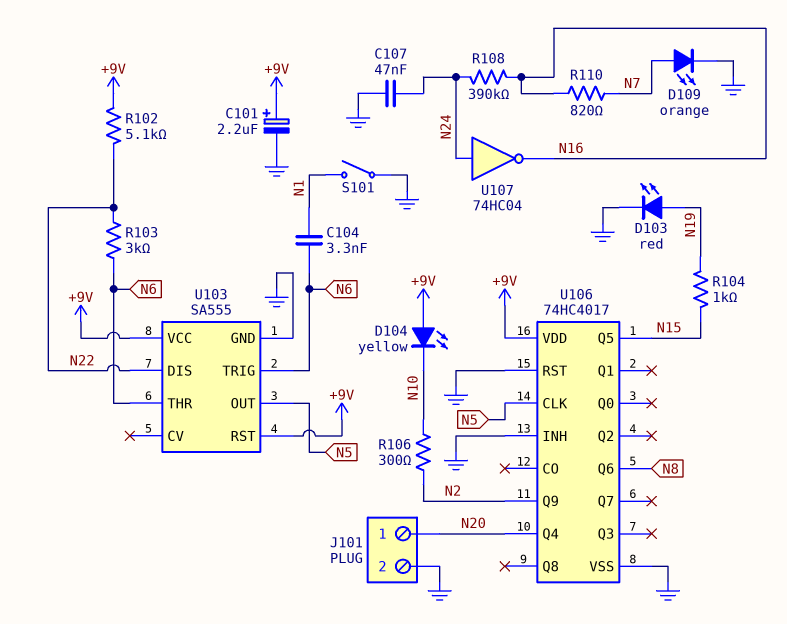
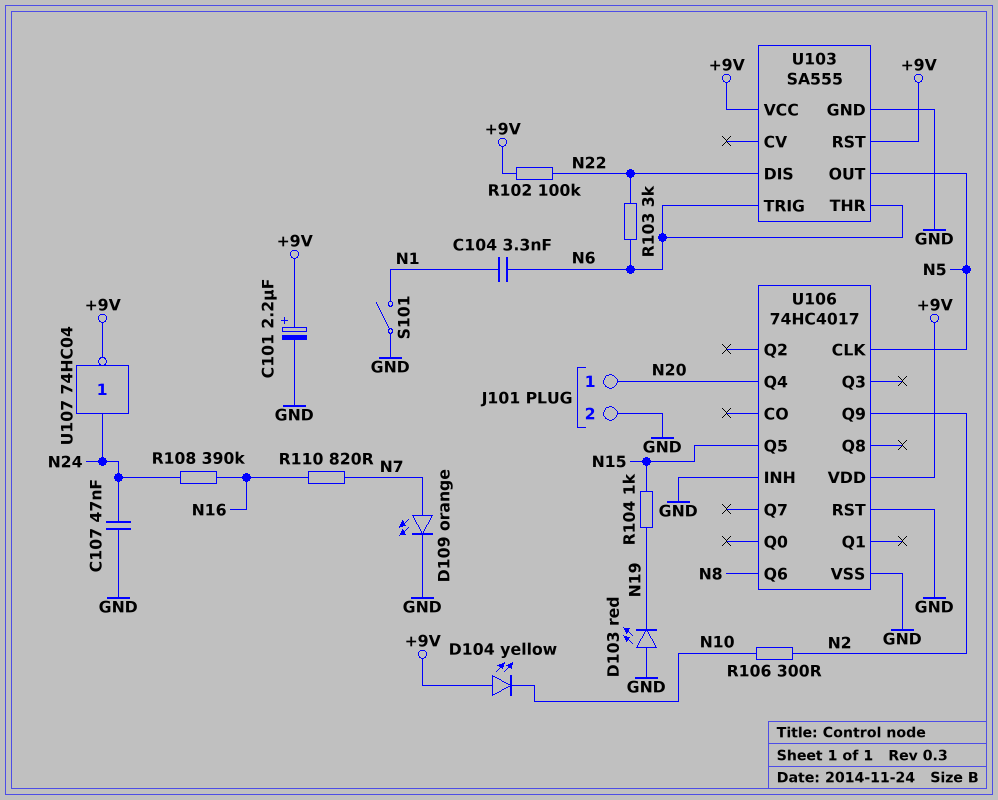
D103: LED red (A N19, K GND) -> LED red (A GND, K N19)
R102: 5.1k (+9V, N22) -> 100k (+9V, N22)
U107: NOT 74HC04 (in N24, out N16) -> NOT 74HC04 (in N24, out +9V)

